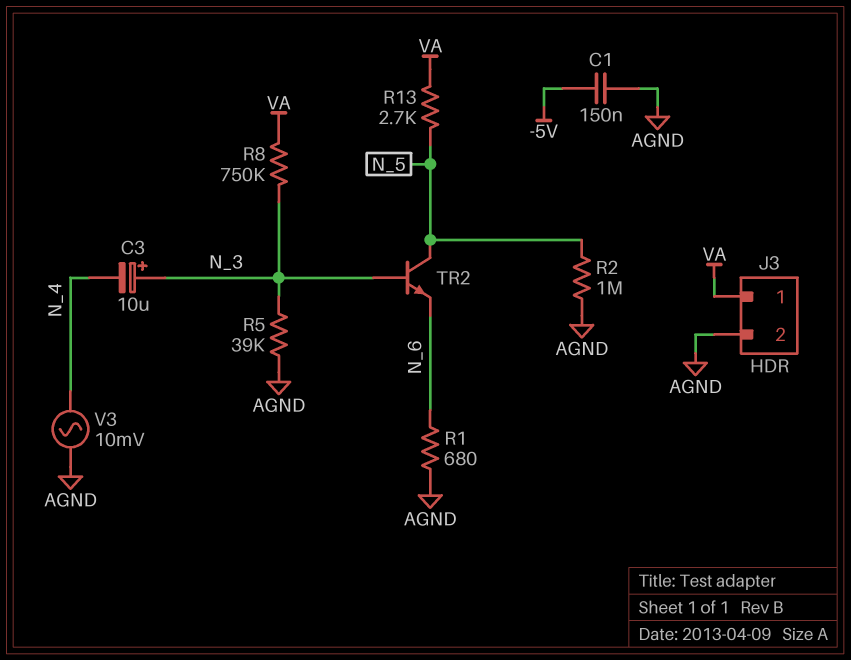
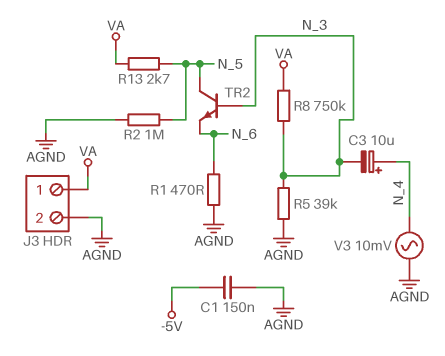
C3: 10uF (plus N_3, minus N_4) -> 10uF (plus N_4, minus N_3)
R1: 680 (AGND, N_6) -> 470 (AGND, N_6)

